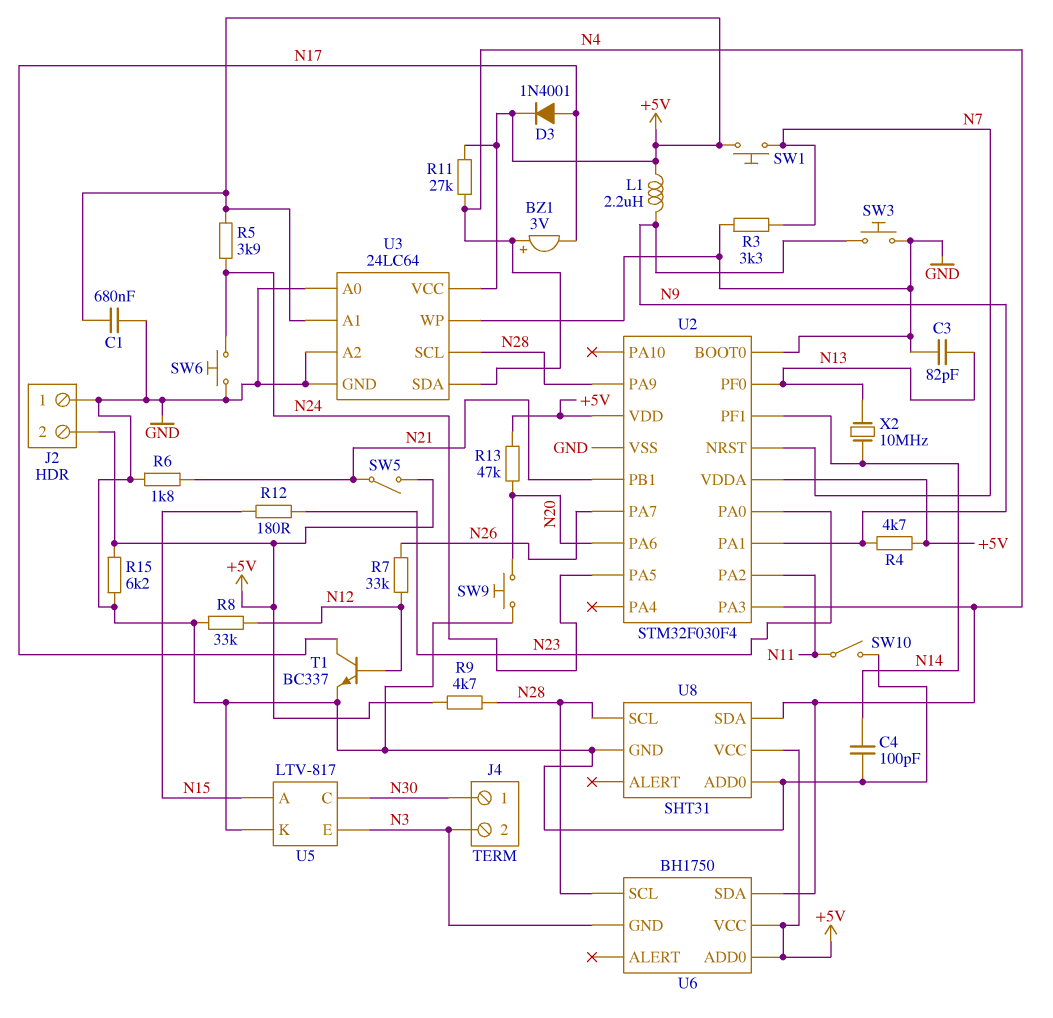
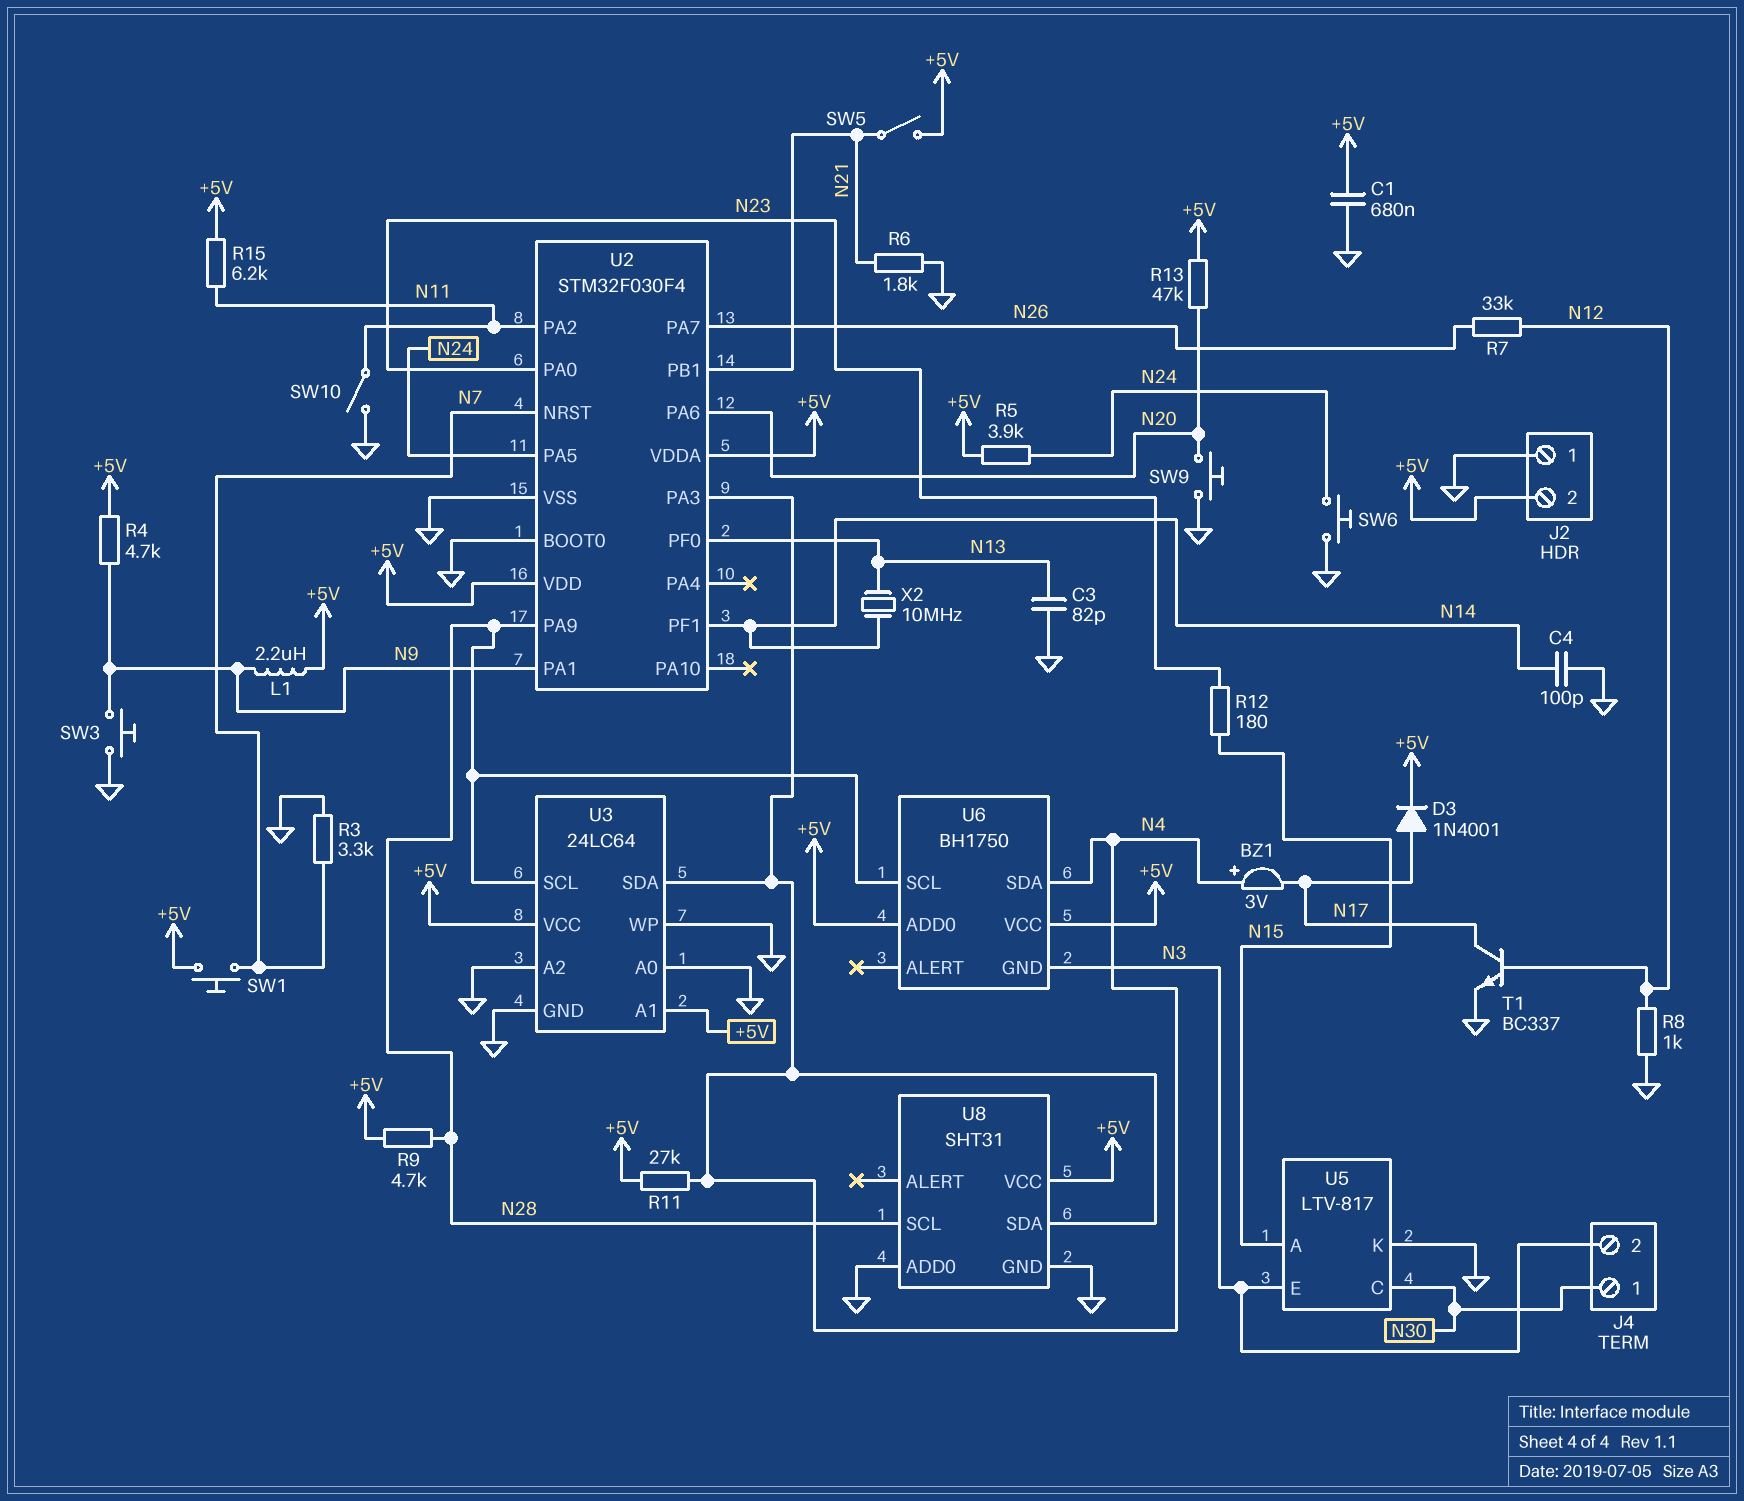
R8: 33k (GND, N12) -> 1k (GND, N12)
R15: 6.2k (+5V, GND) -> 6.2k (+5V, N11)

